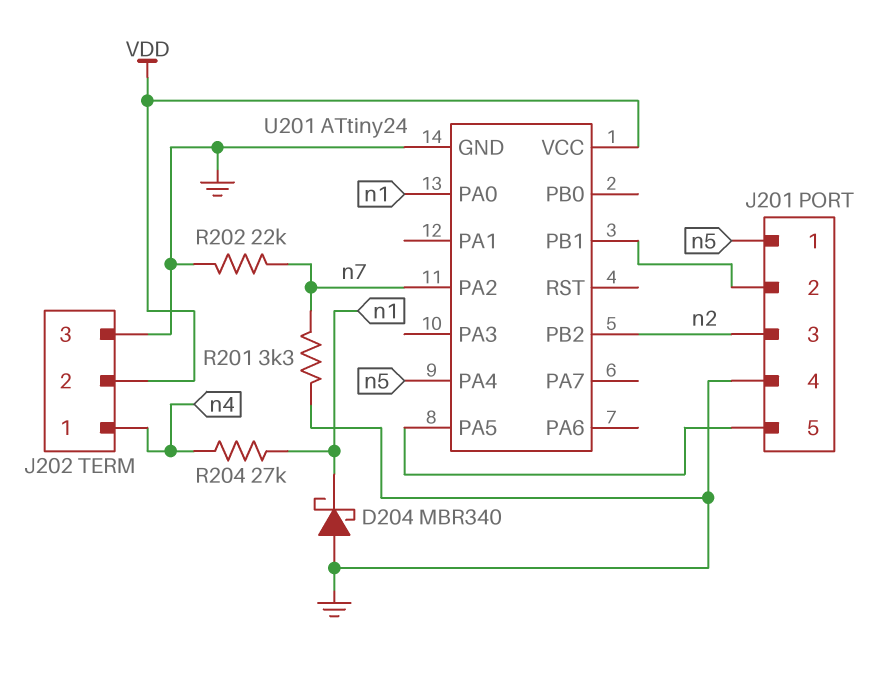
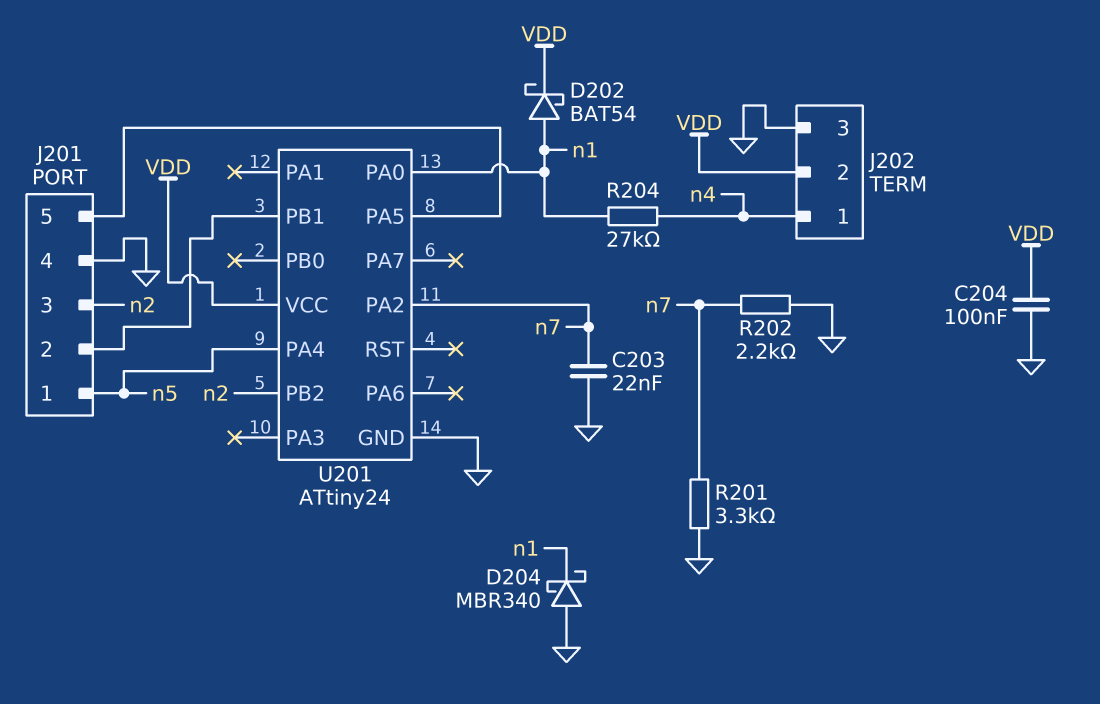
C203: none -> 22nF (GND, n7)
C204: none -> 100nF (GND, VDD)
D202: none -> schottky BAT54 (A n1, K VDD)
R202: 22k (GND, n7) -> 2.2k (GND, n7)

